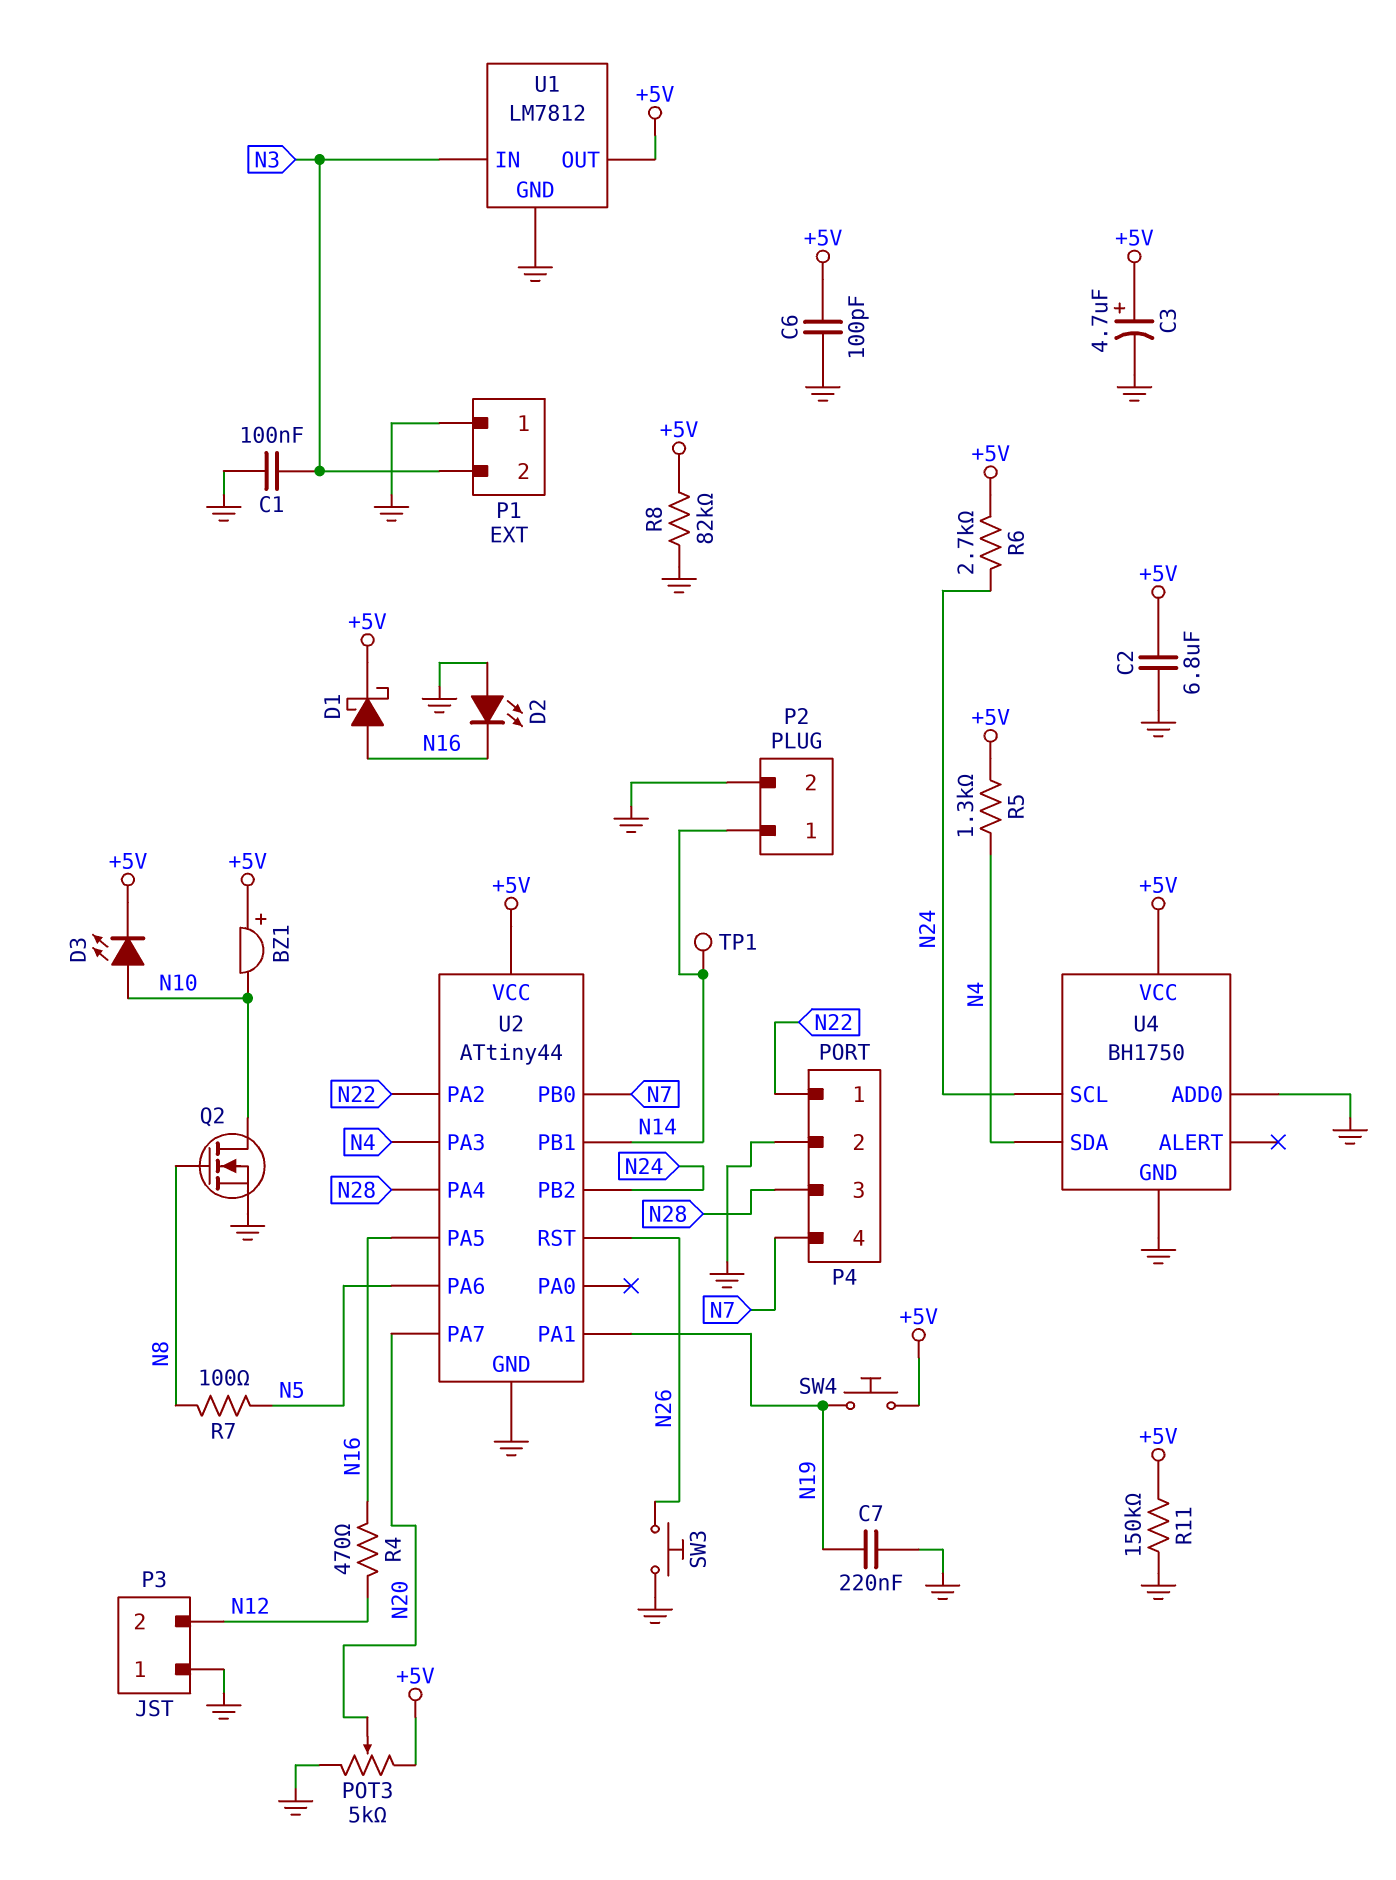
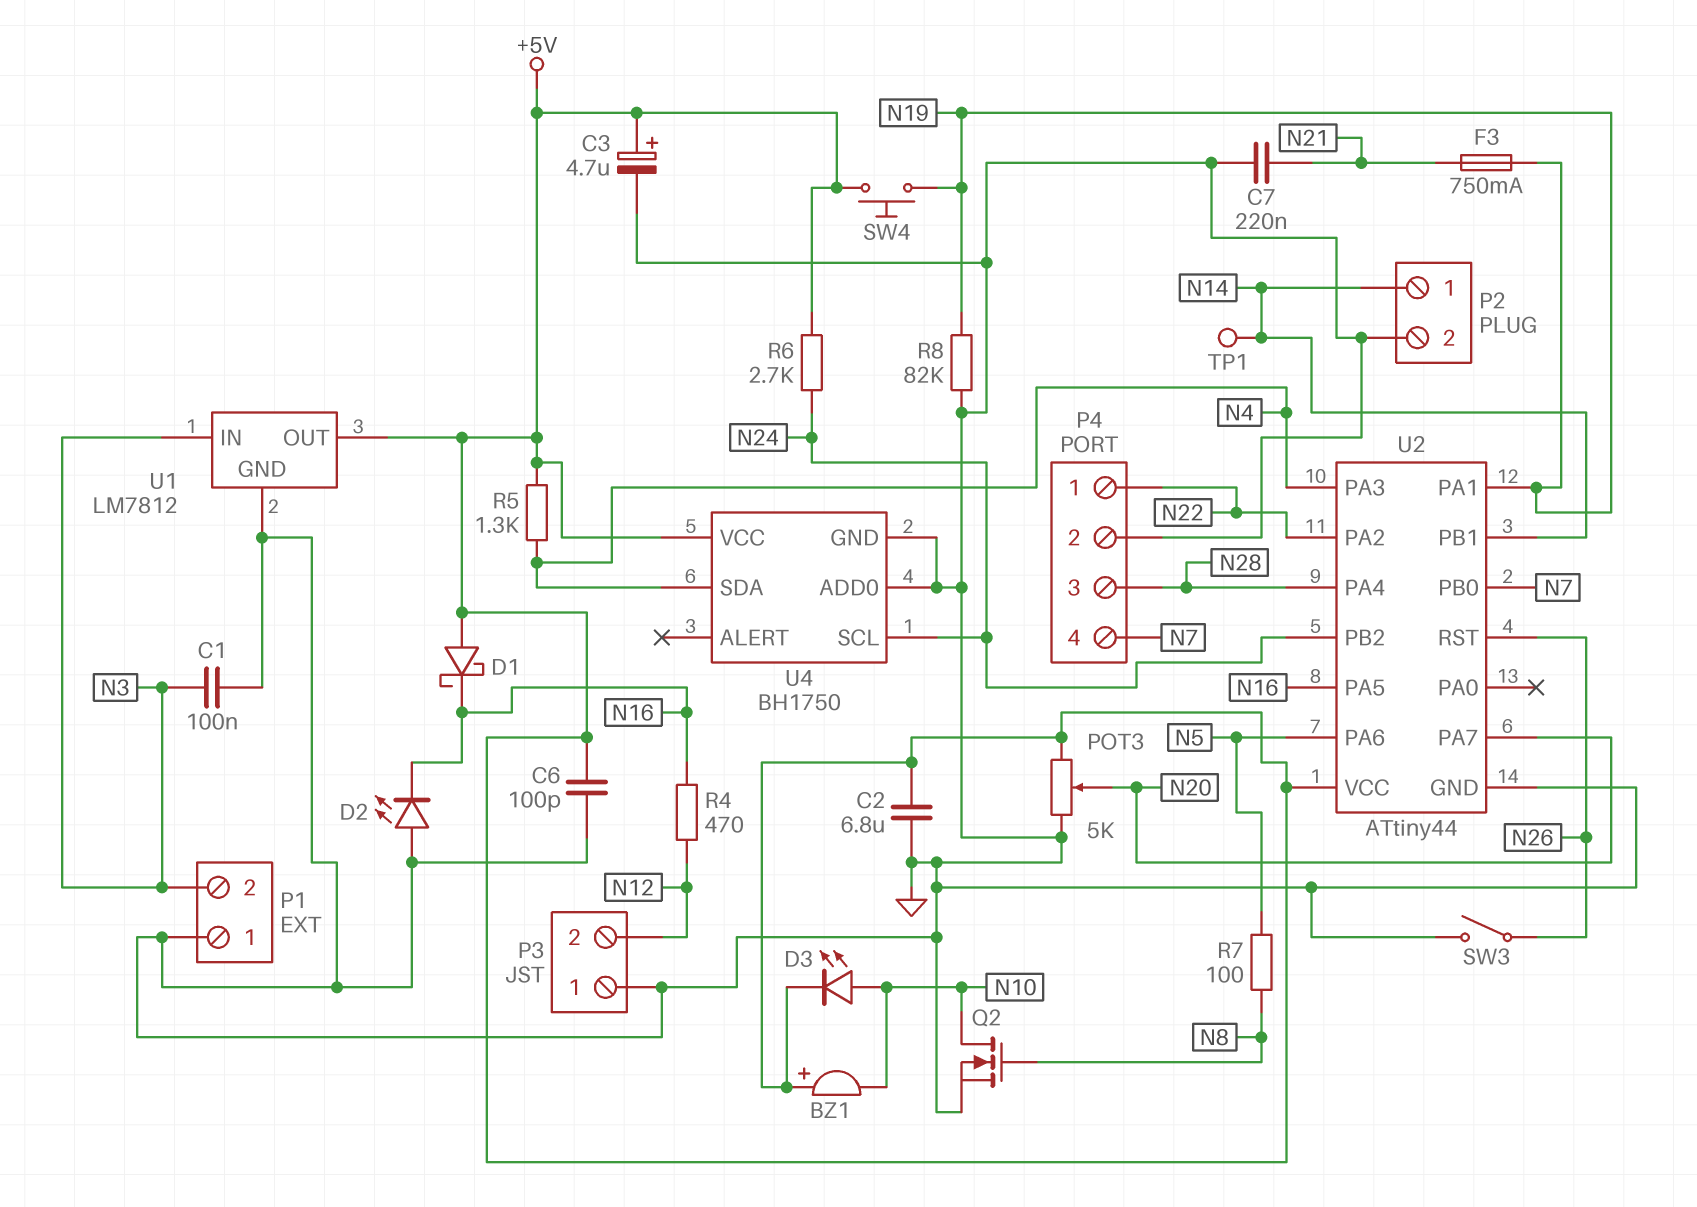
C7: 220nF (GND, N19) -> 220nF (GND, N21)
D1: schottky (A N16, K +5V) -> schottky (A +5V, K N16)
F3: none -> 750mA (N19, N21)
R8: 82k (+5V, GND) -> 82k (GND, N19)
R11: 150k (+5V, GND) -> none
SW3: button (GND, N26) -> switch (GND, N26)

